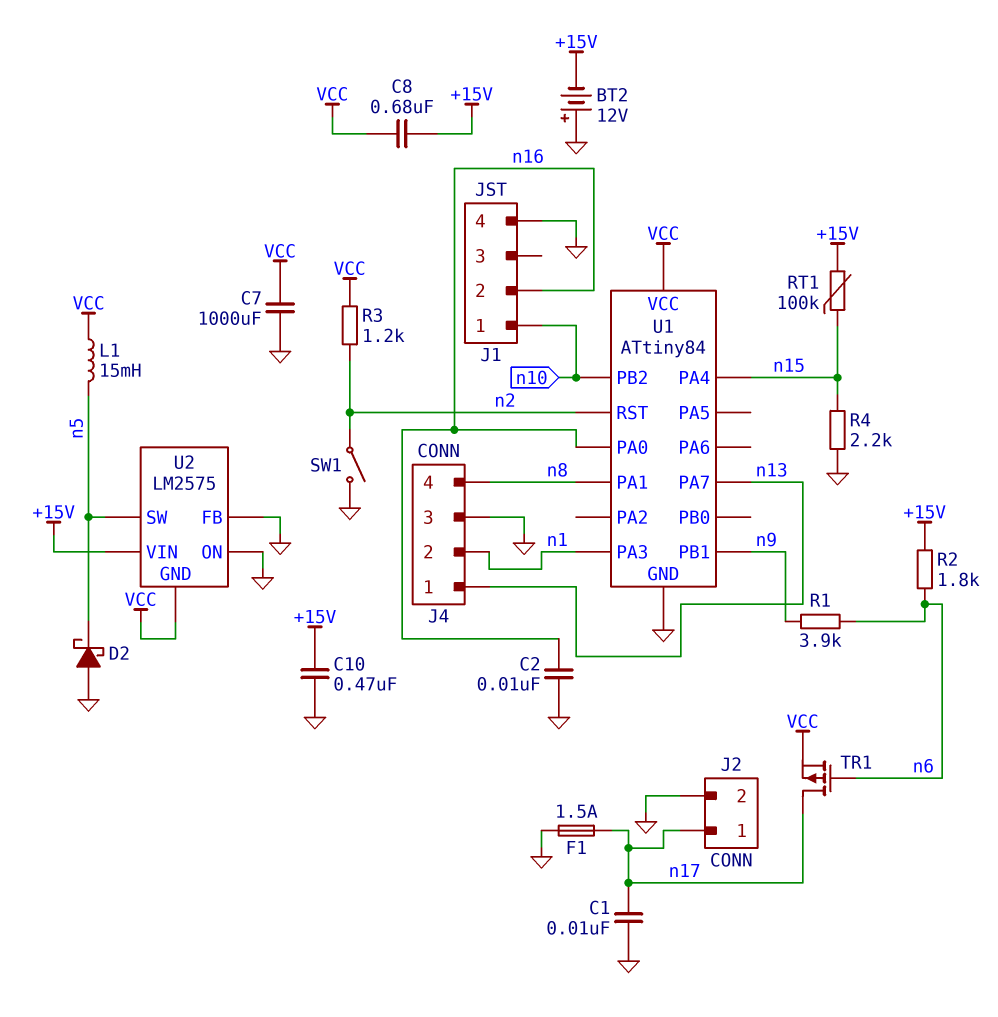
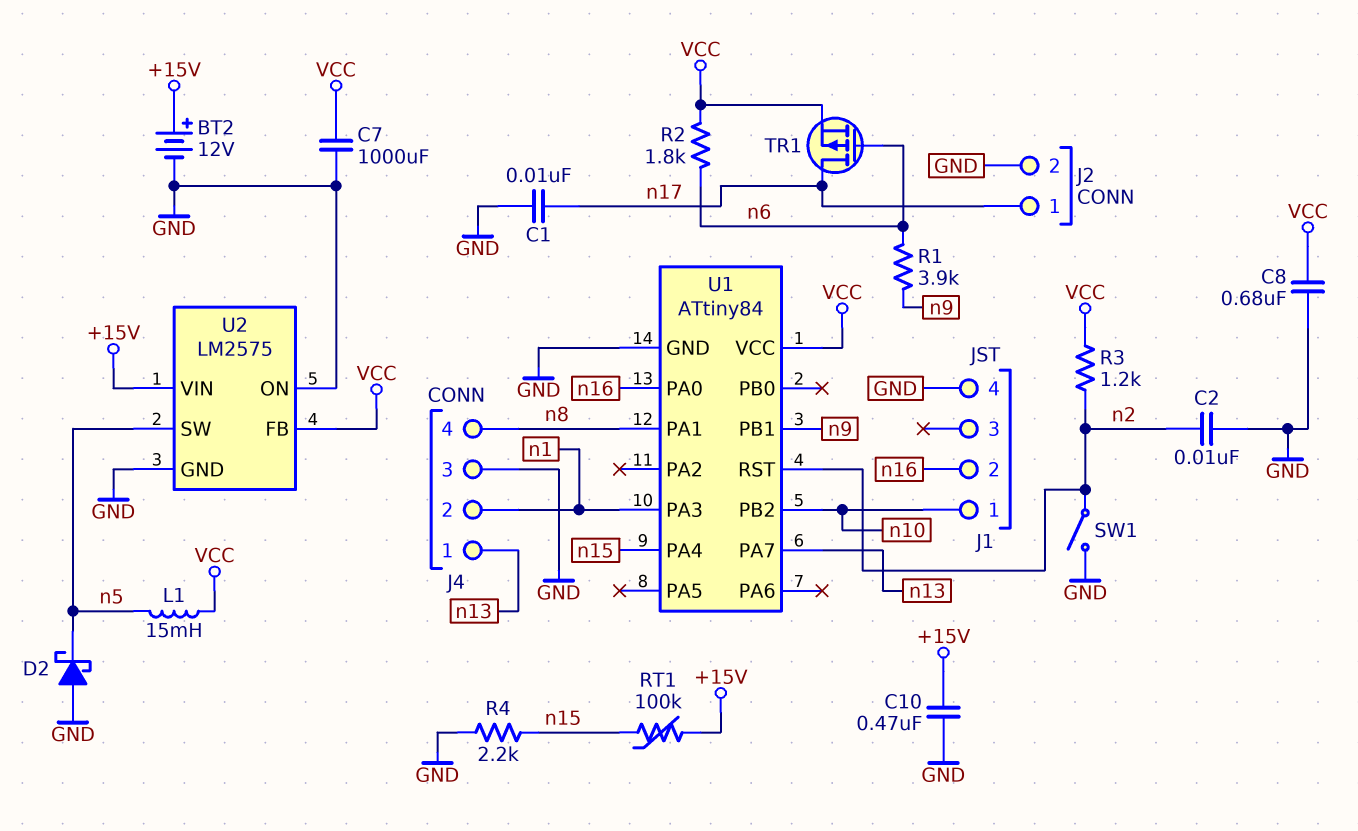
BT2: 12V (plus GND, minus +15V) -> 12V (plus +15V, minus GND)
C2: 10nF (GND, n16) -> 10nF (GND, n2)
C8: 680nF (+15V, VCC) -> 680nF (GND, VCC)
F1: 1.5A (GND, n17) -> none
R2: 1.8k (+15V, n6) -> 1.8k (VCC, n6)
U2 pin FB: GND -> VCC
U2 pin GND: VCC -> GND

